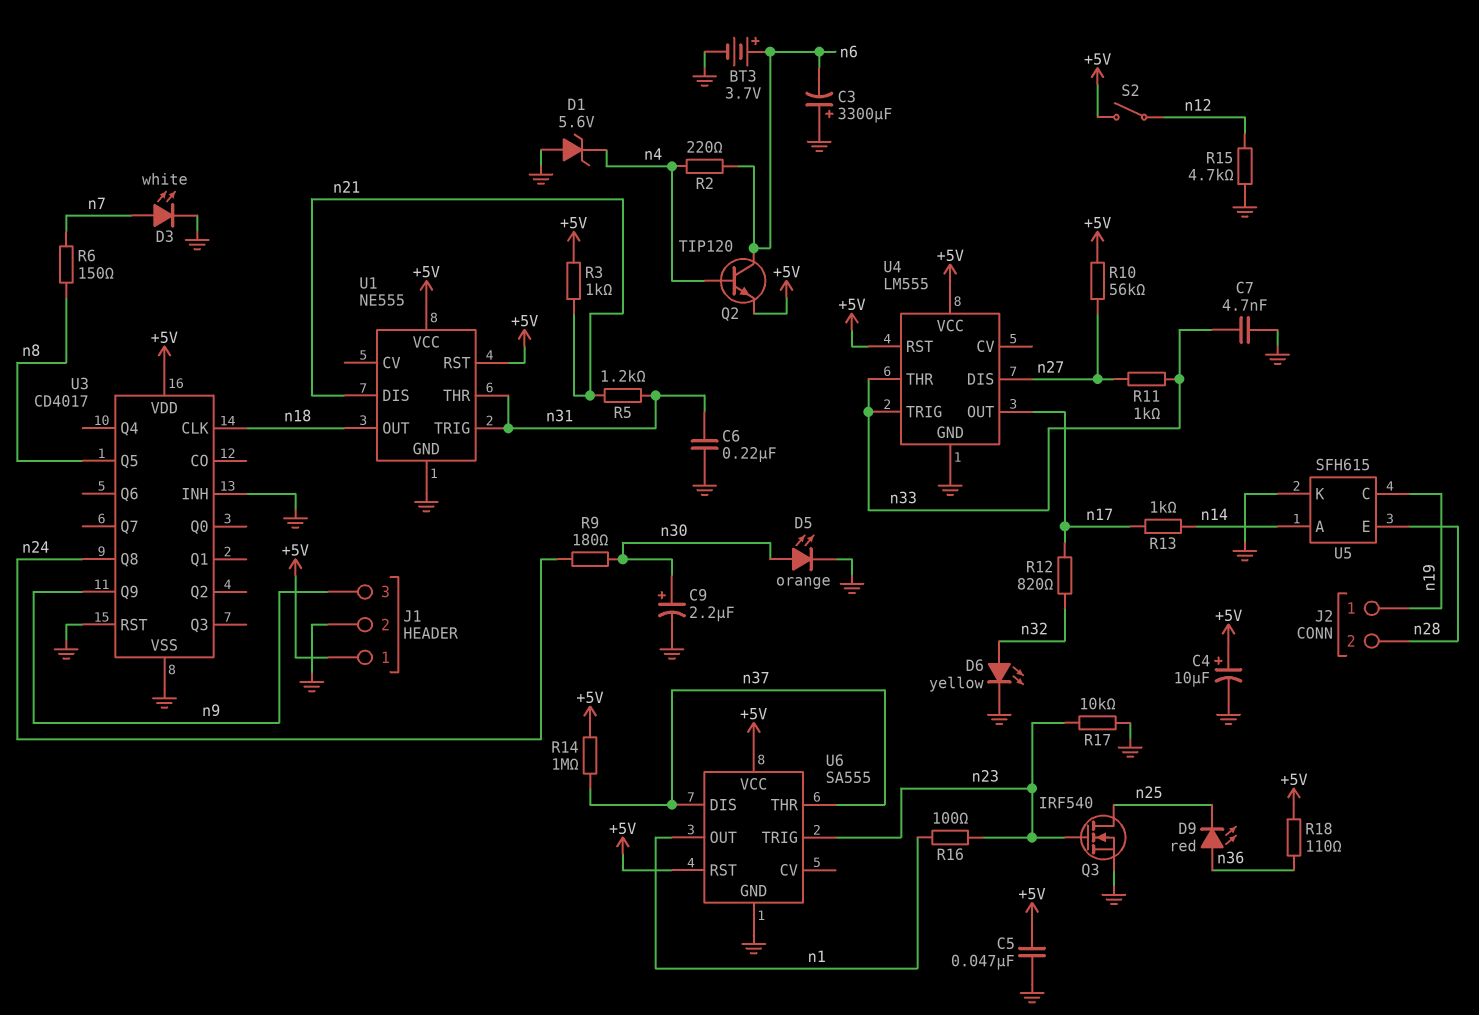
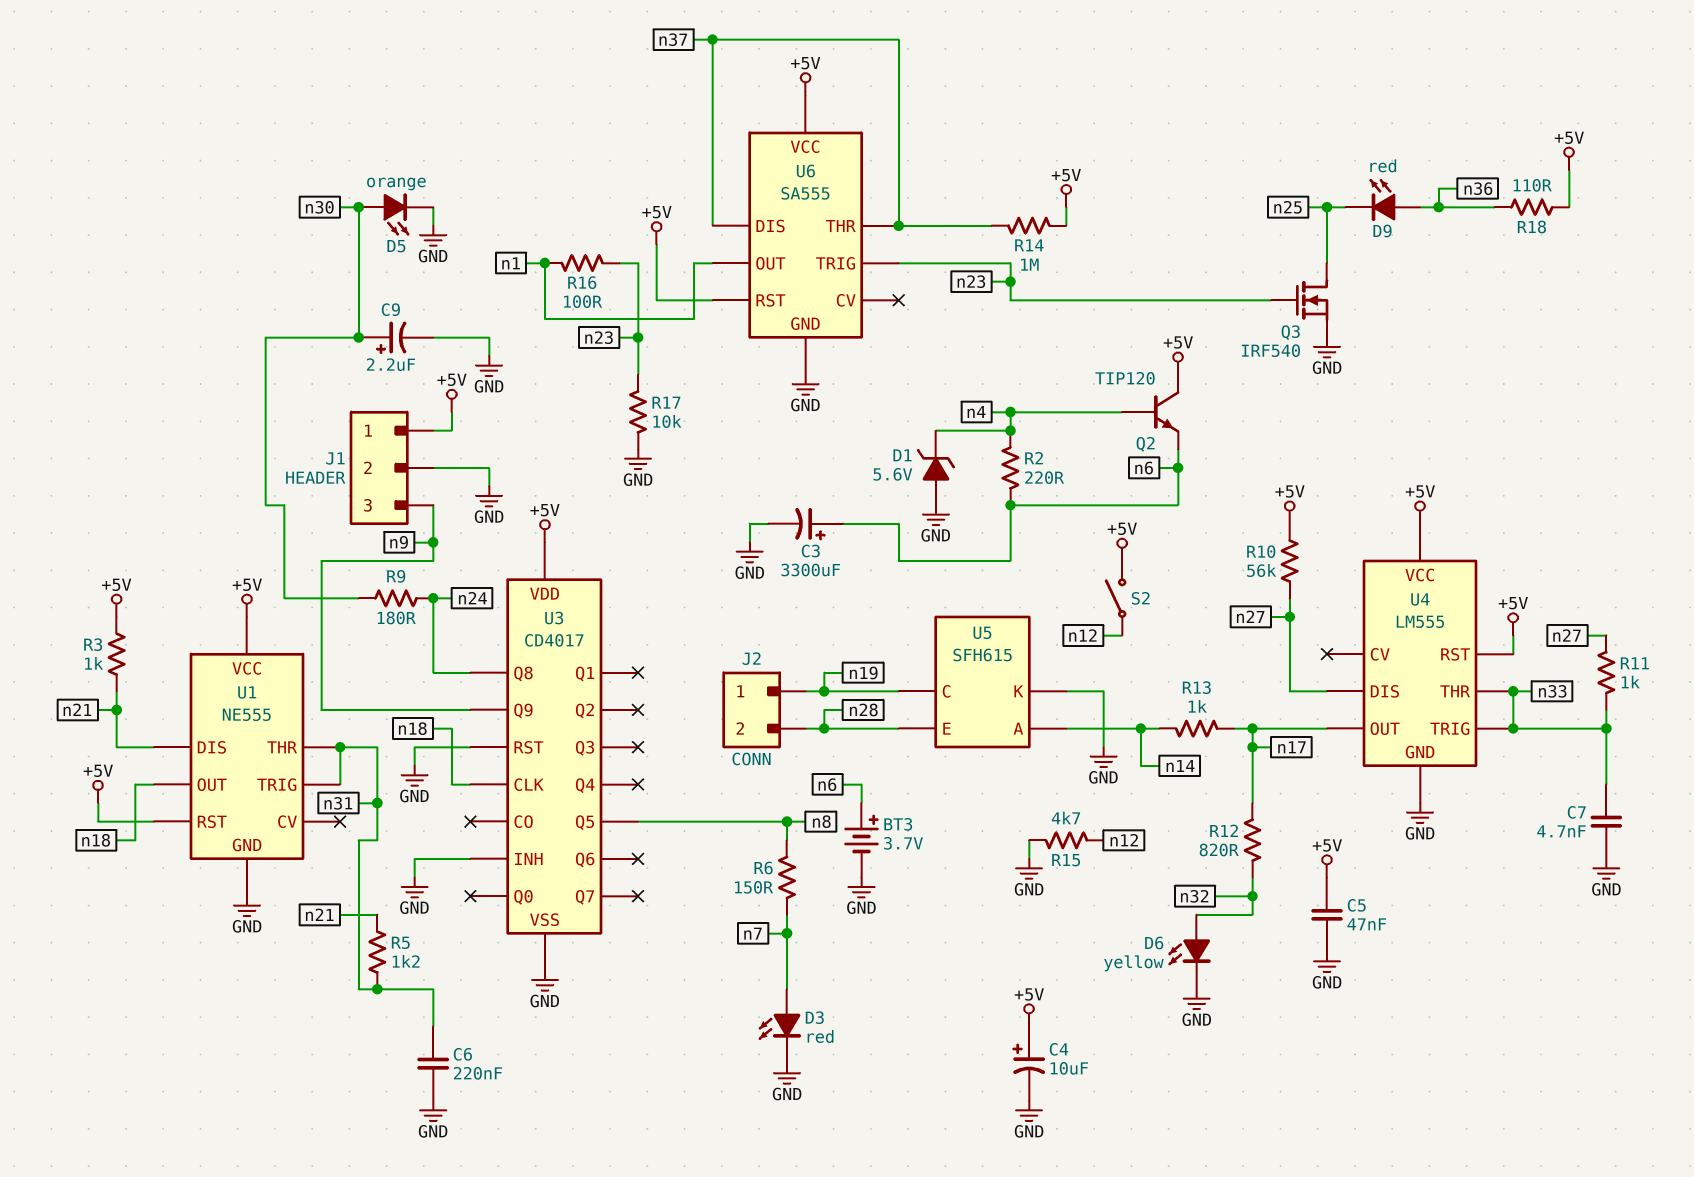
C3: 3300uF (plus GND, minus n6) -> 3300uF (plus n6, minus GND)
D3: LED white (A n7, K GND) -> LED red (A n7, K GND)
Q2: NPN TIP120 (B n4, C n6, E +5V) -> NPN TIP120 (B n4, C +5V, E n6)

